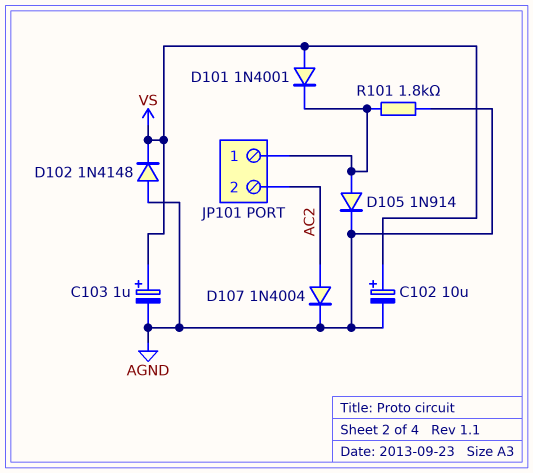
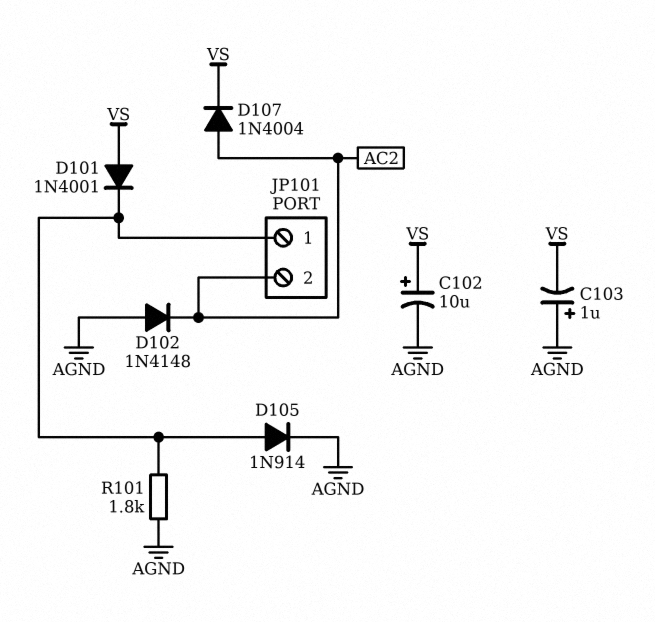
C103: 1uF (plus VS, minus AGND) -> 1uF (plus AGND, minus VS)
D102: diode 1N4148 (A AGND, K VS) -> diode 1N4148 (A AGND, K AC2)
D107: diode 1N4004 (A AC2, K AGND) -> diode 1N4004 (A AC2, K VS)

